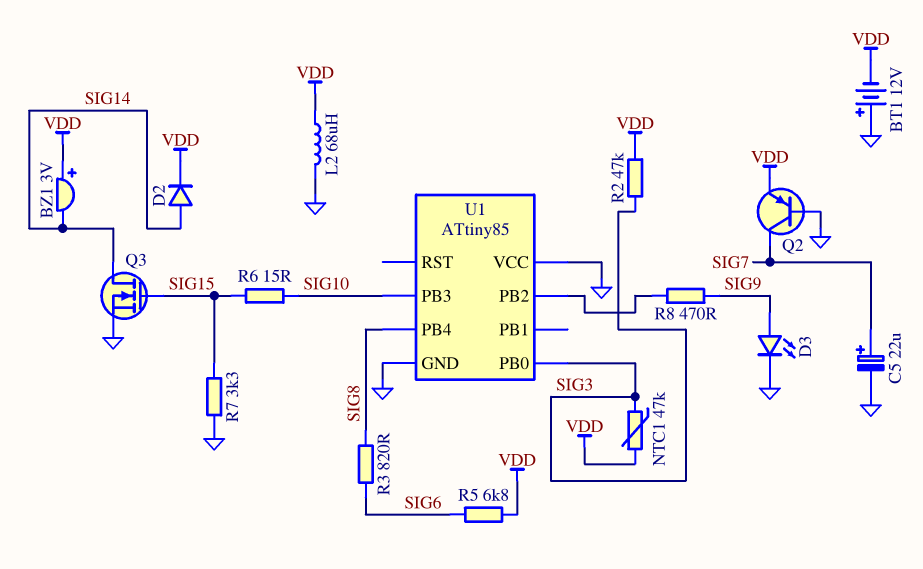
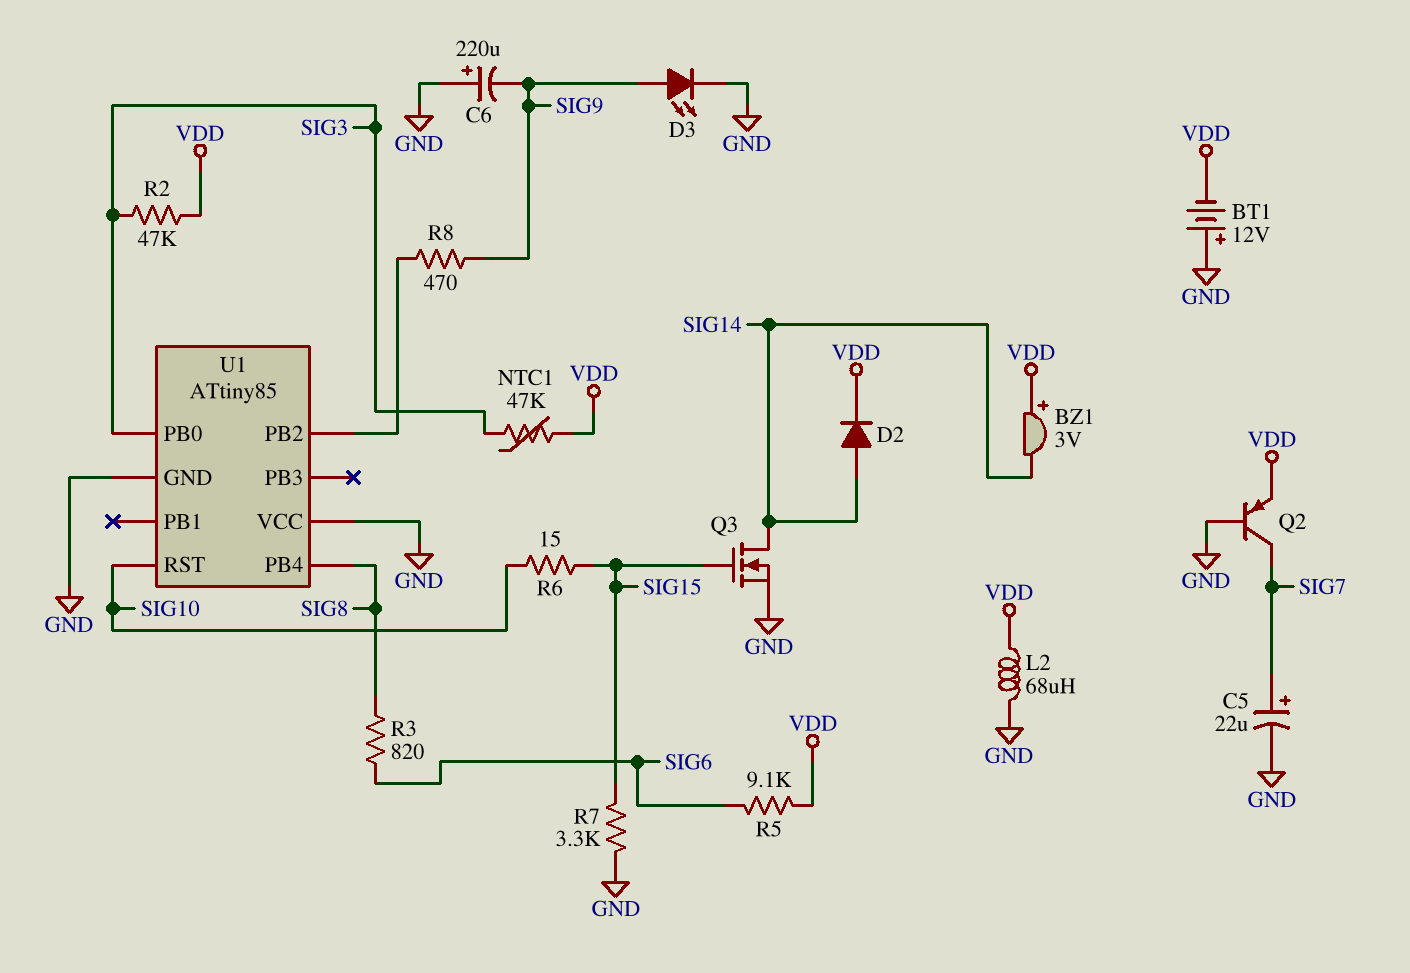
C6: none -> 220uF (plus GND, minus SIG9)
R5: 6.8k (SIG6, VDD) -> 9.1k (SIG6, VDD)
U1 pin PB3: SIG10 -> none
U1 pin RST: none -> SIG10

